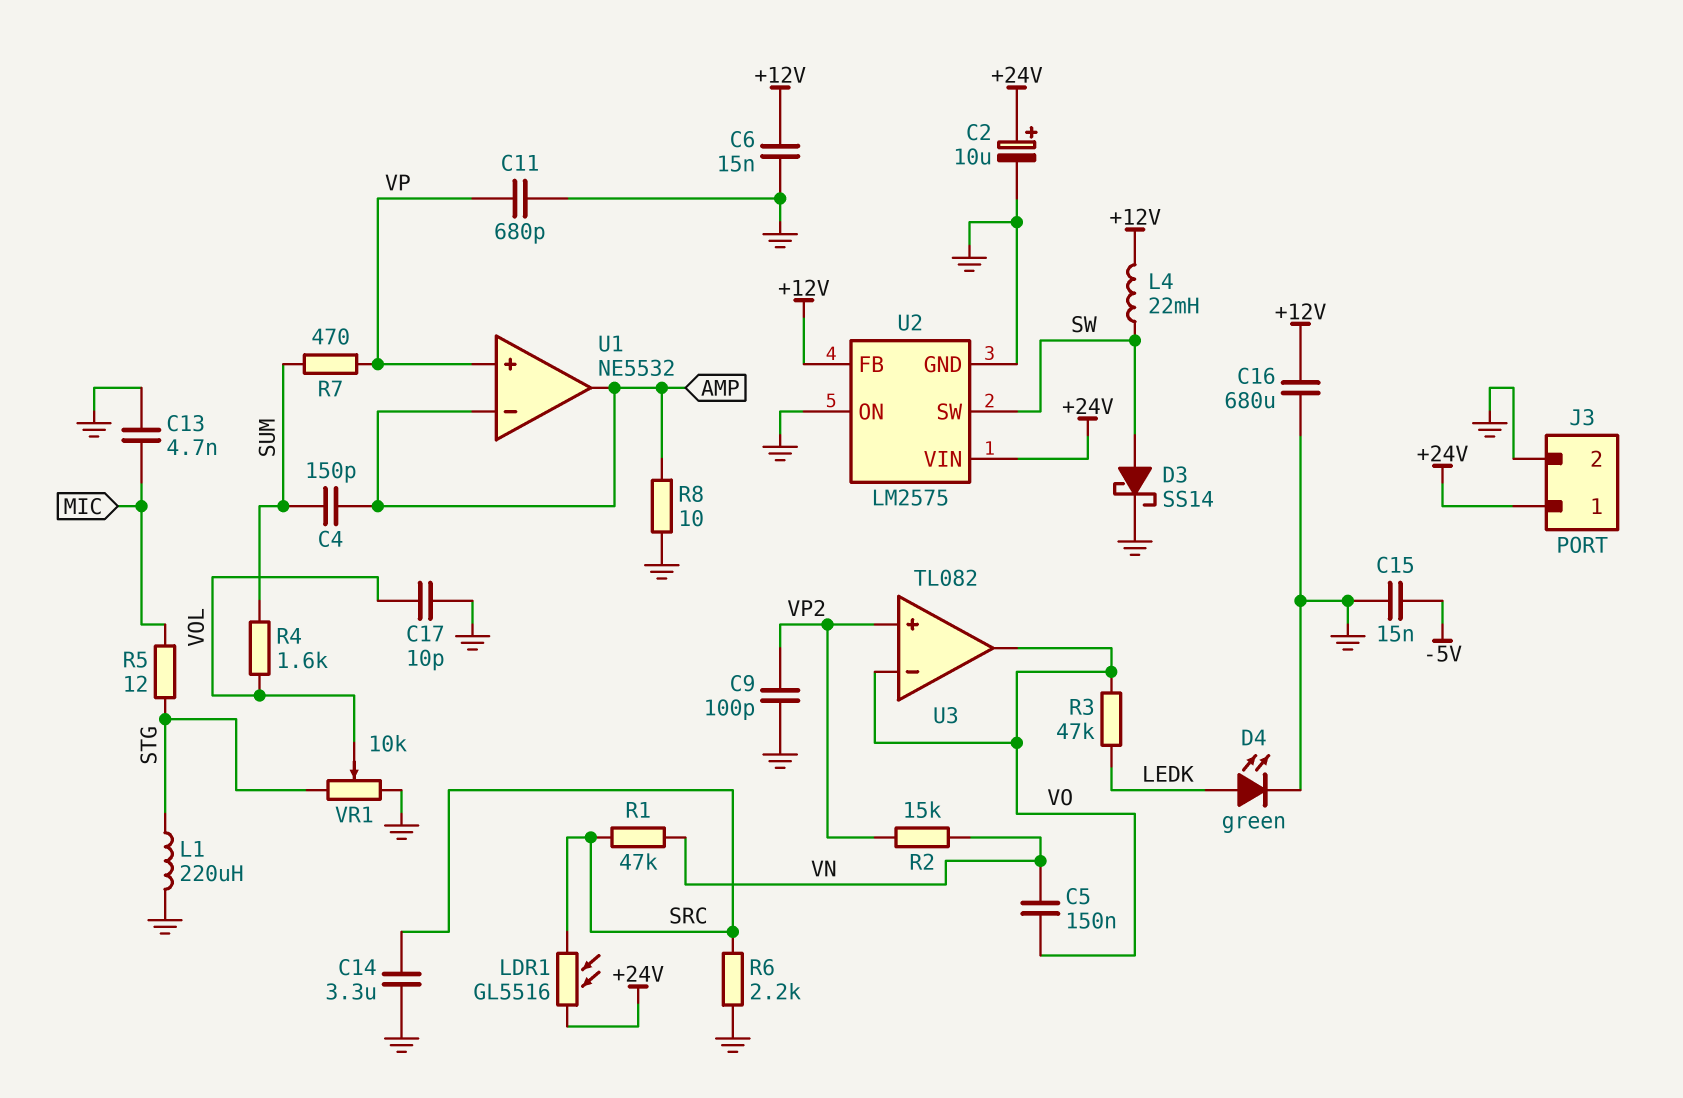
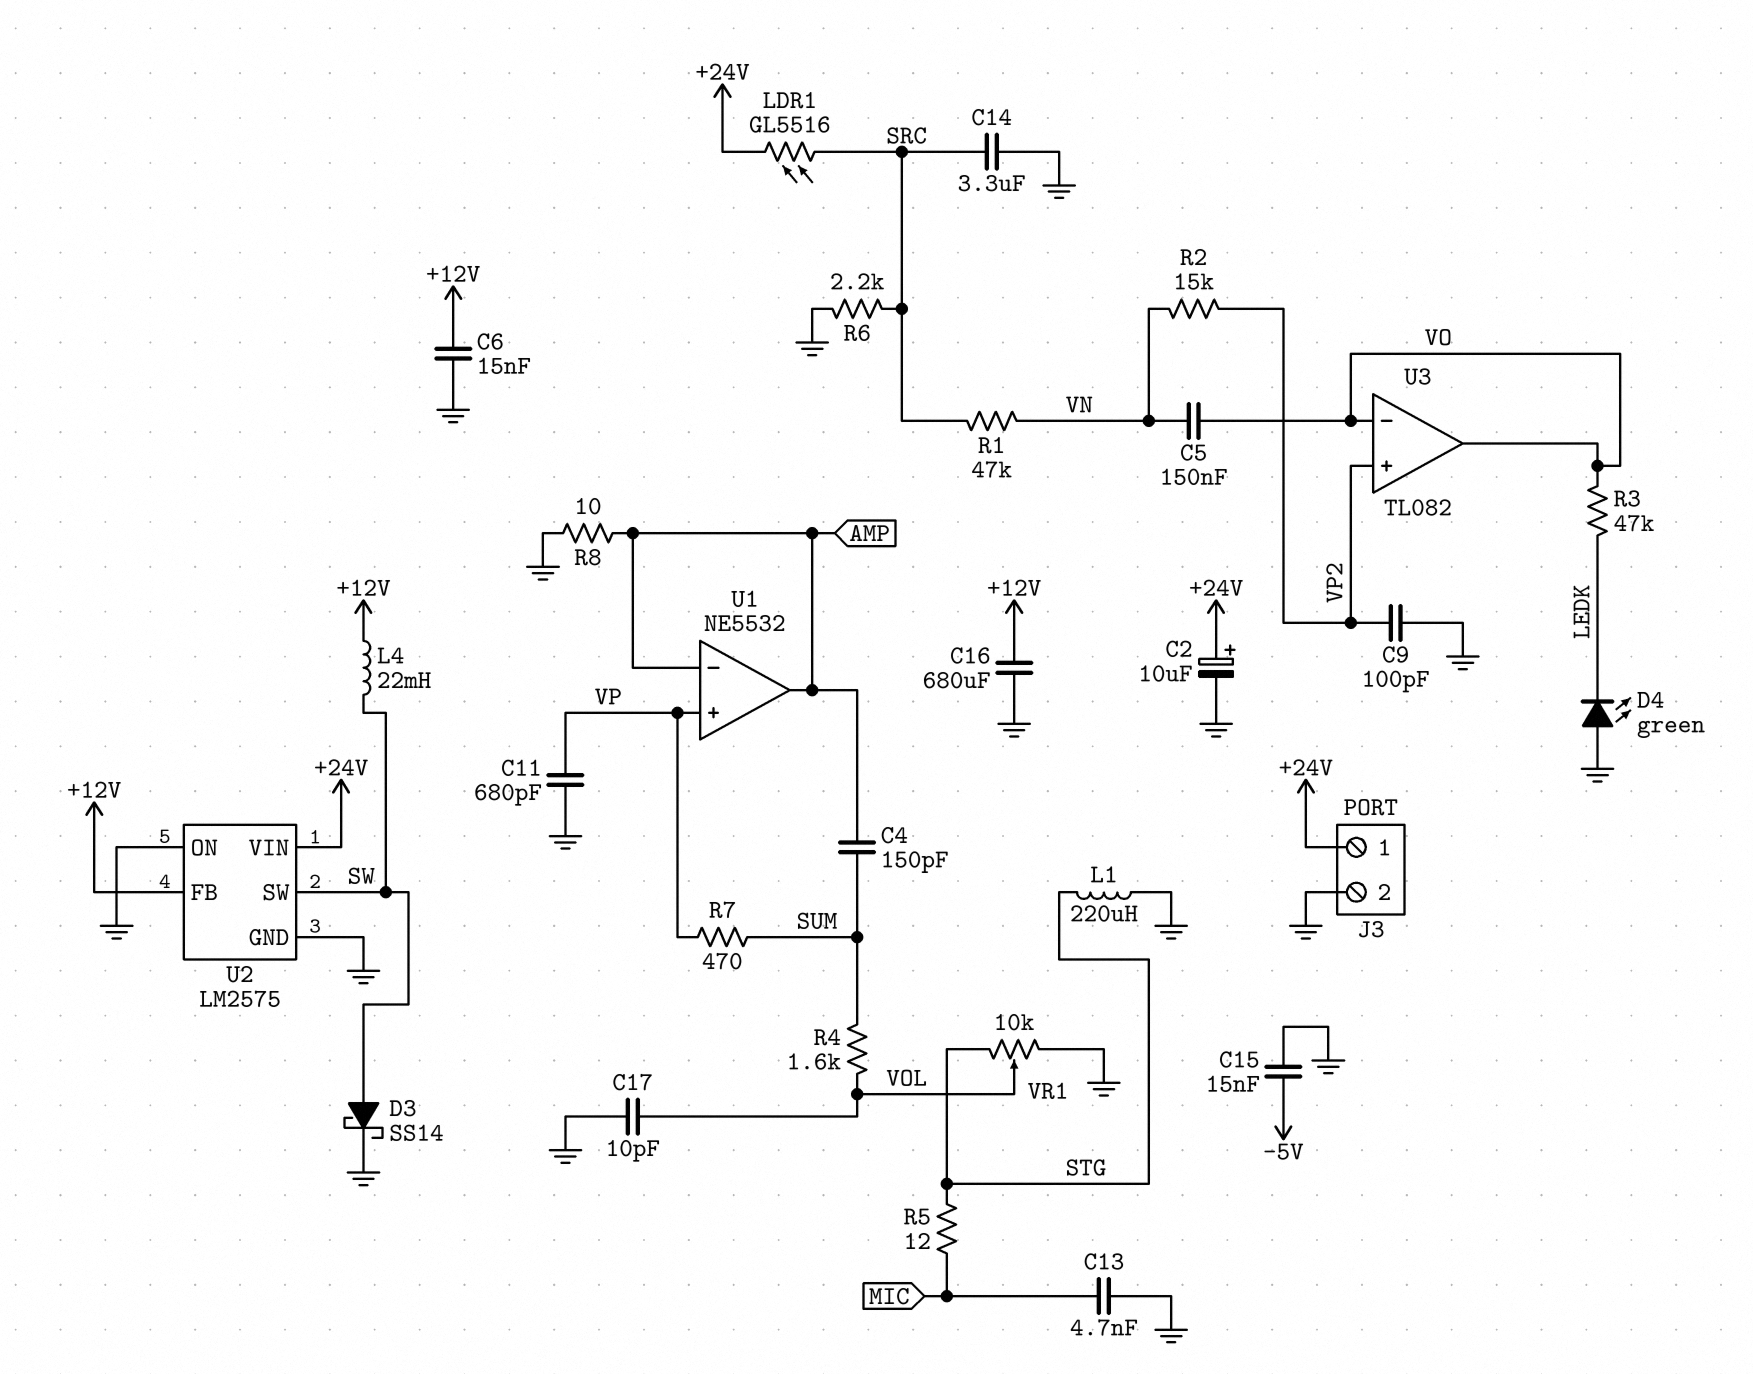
D4: LED green (A LEDK, K GND) -> LED green (A GND, K LEDK)

